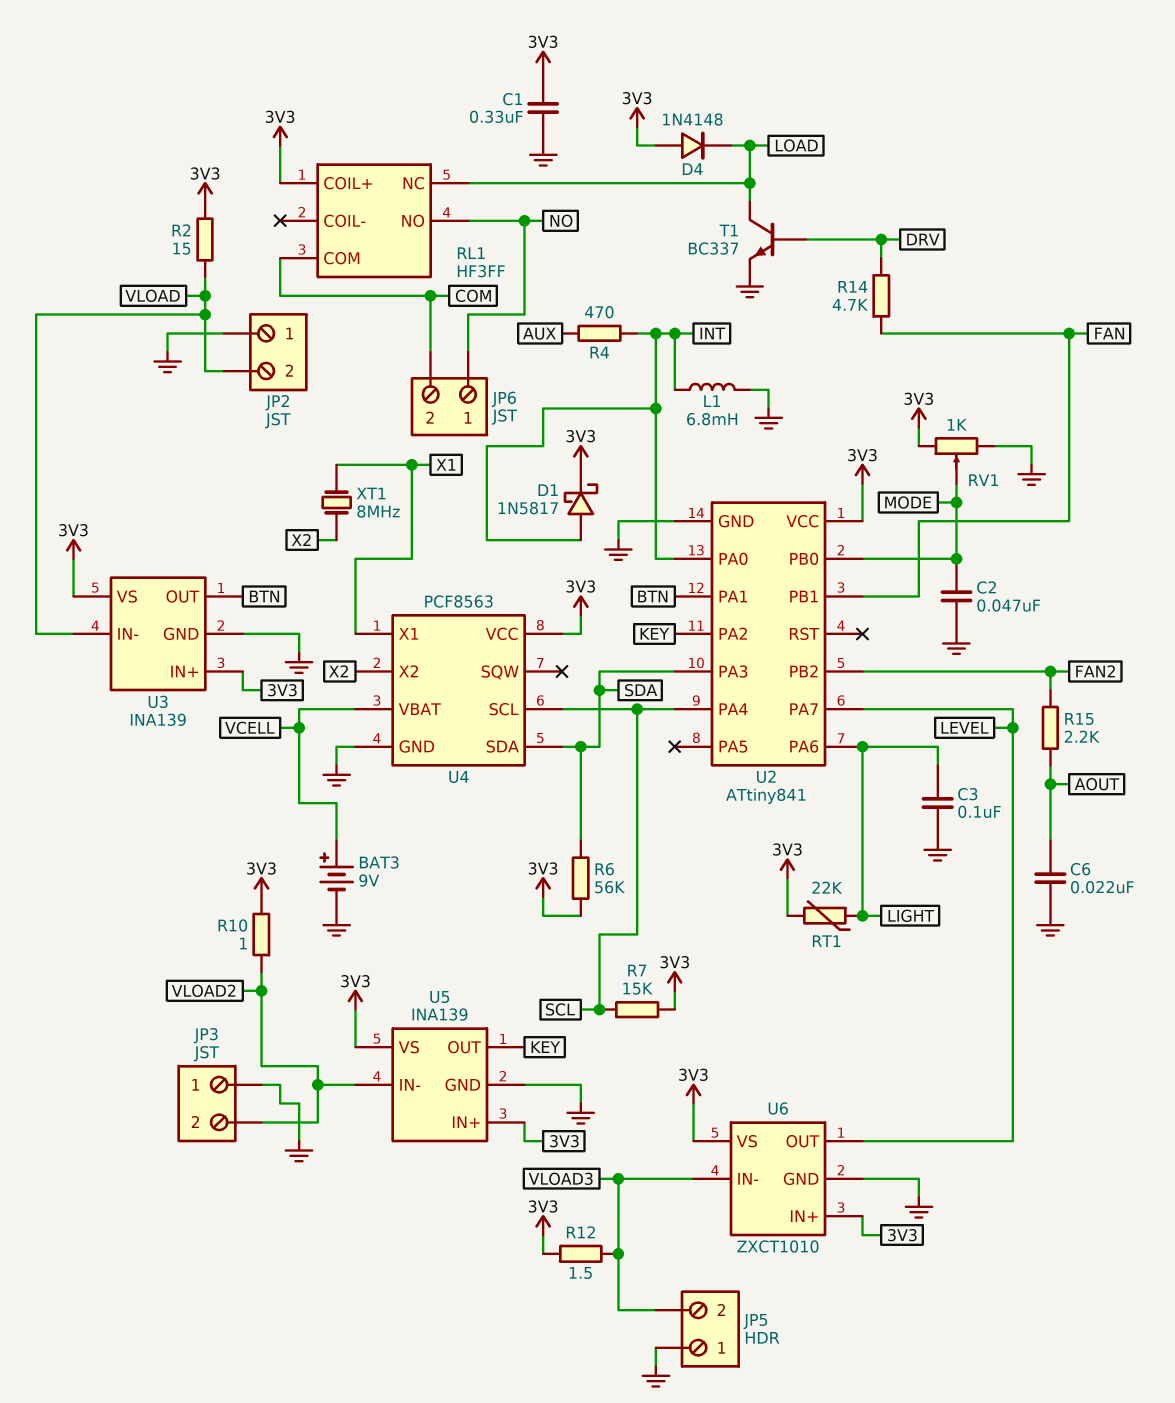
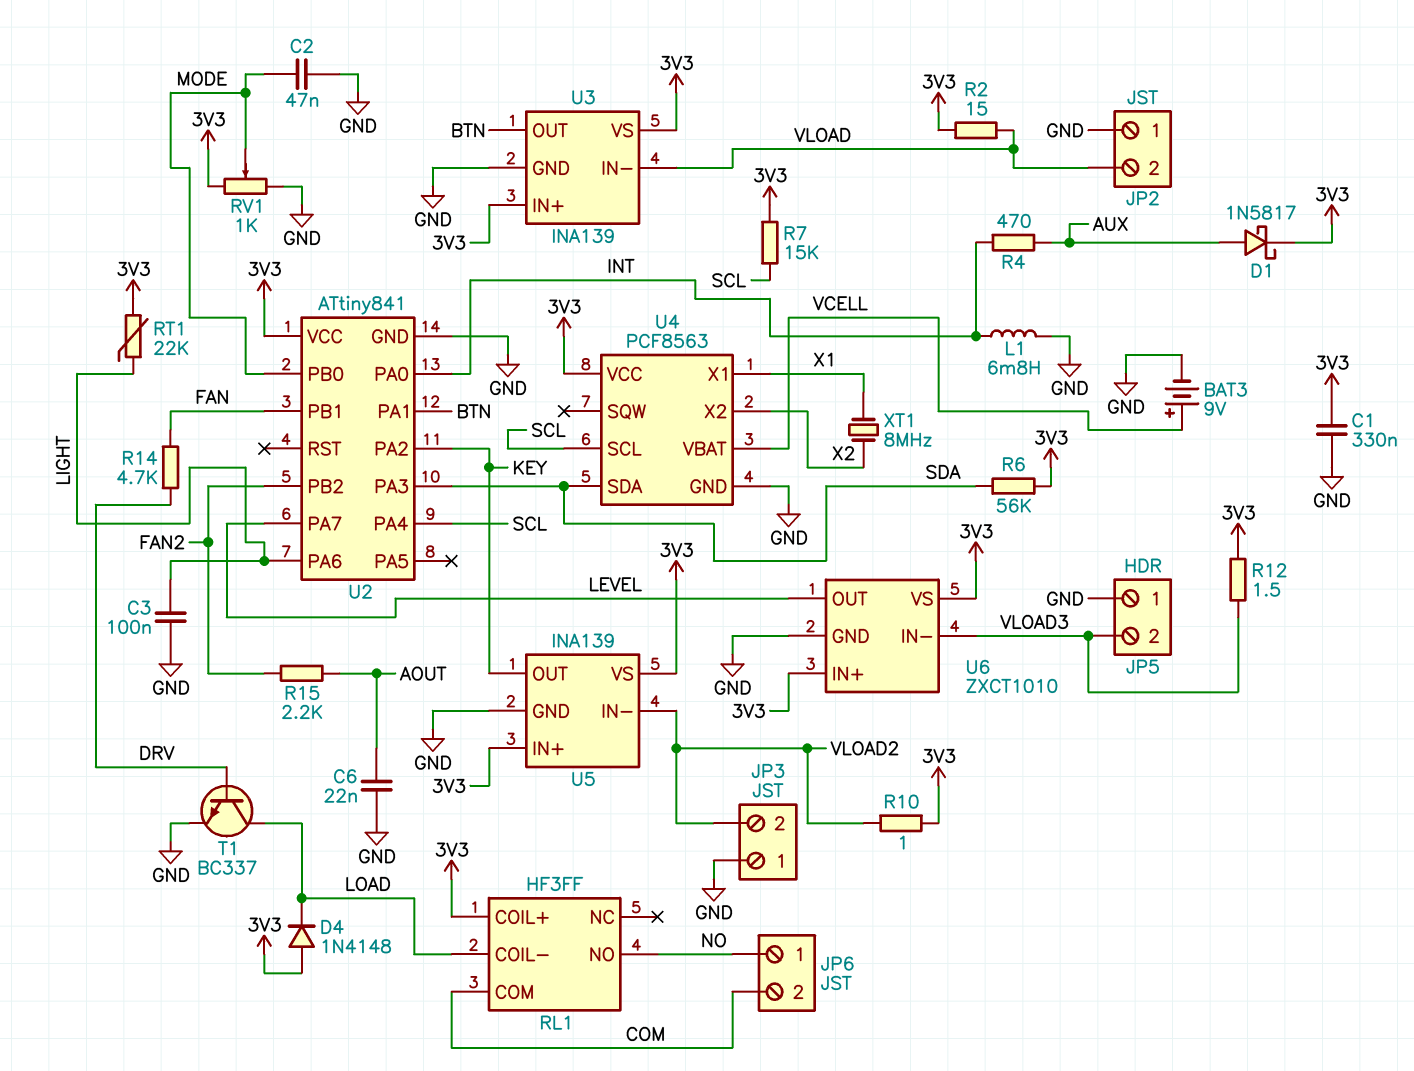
D1: schottky 1N5817 (A INT, K 3V3) -> schottky 1N5817 (A AUX, K 3V3)
RL1 pin COIL-: none -> LOAD
RL1 pin NC: LOAD -> none

